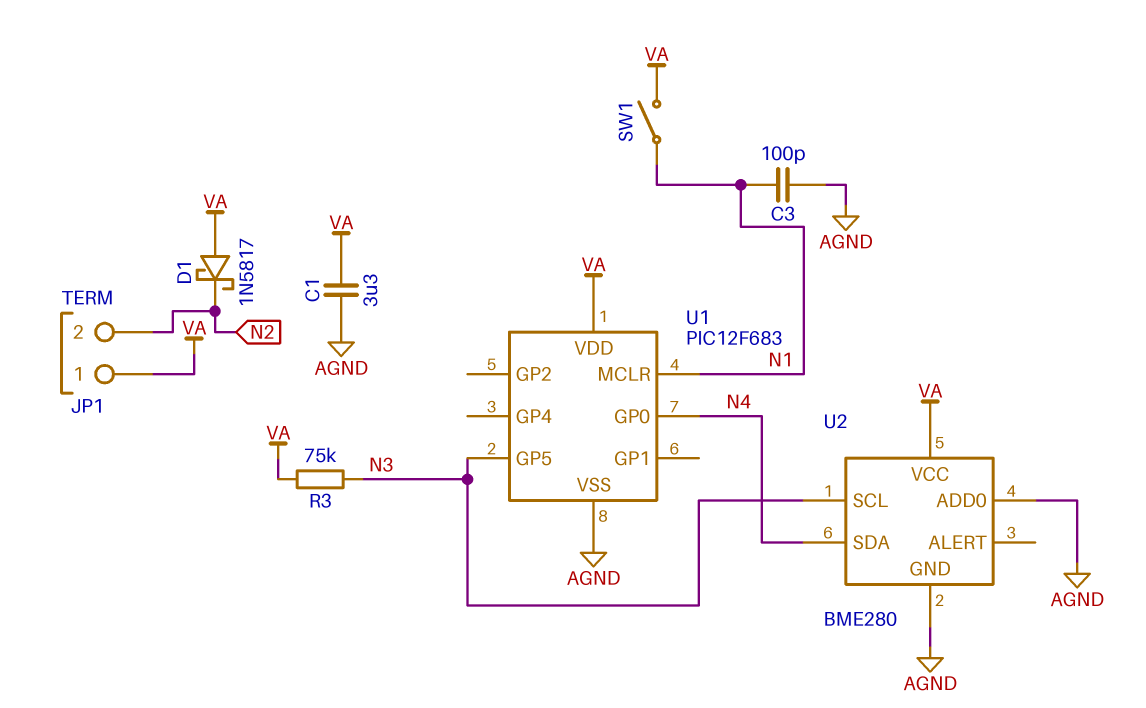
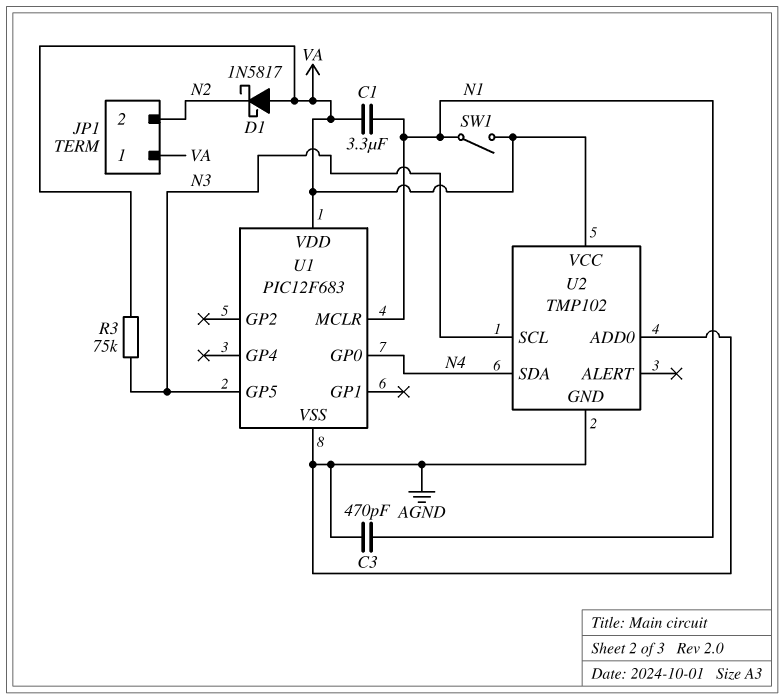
C1: 3.3uF (AGND, VA) -> 3.3uF (N1, VA)
C3: 100pF (AGND, N1) -> 470pF (AGND, N1)
U2: BME280 -> TMP102

